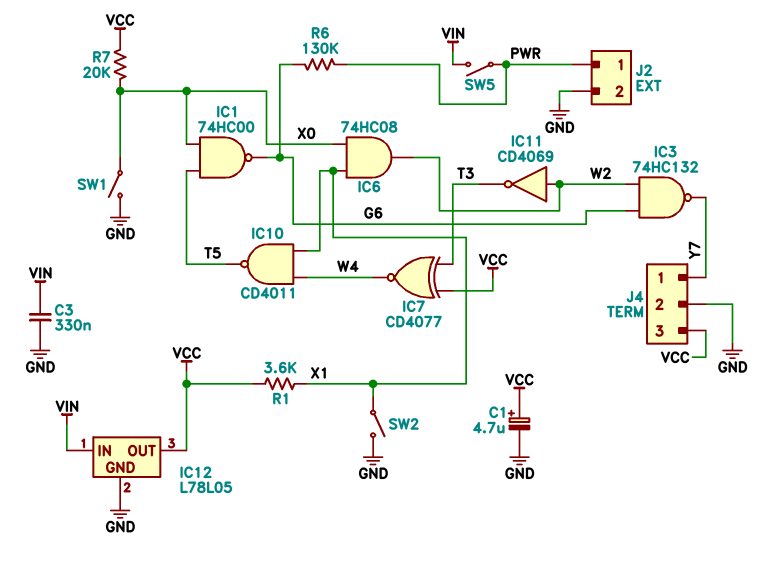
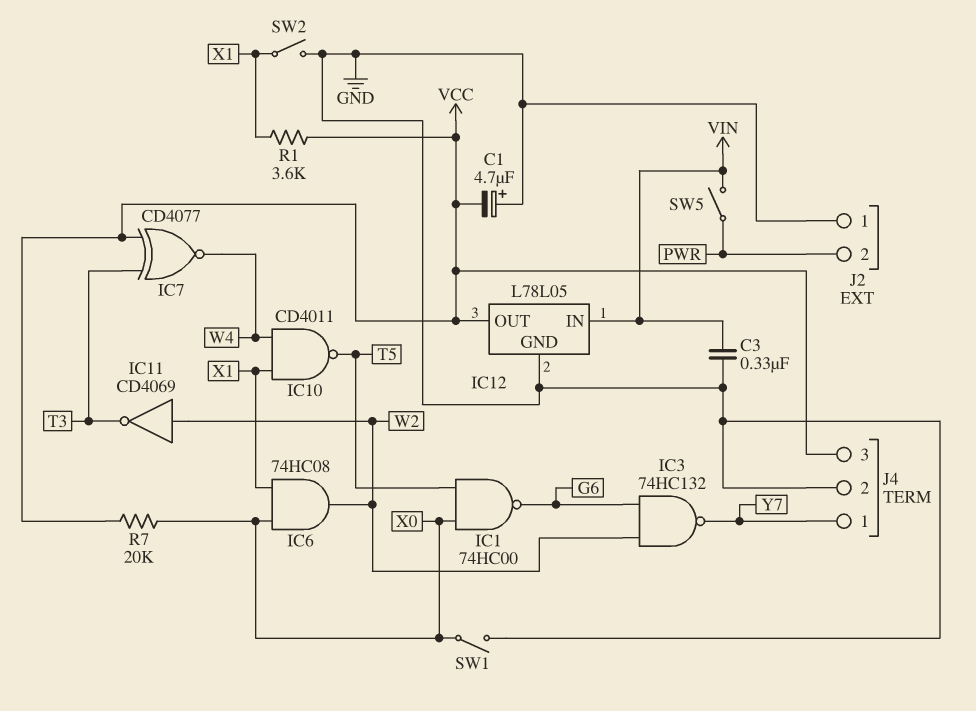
C1: 4.7uF (plus VCC, minus GND) -> 4.7uF (plus GND, minus VCC)
J2 pin 1: PWR -> GND
J2 pin 2: GND -> PWR
R6: 130k (G6, PWR) -> none

